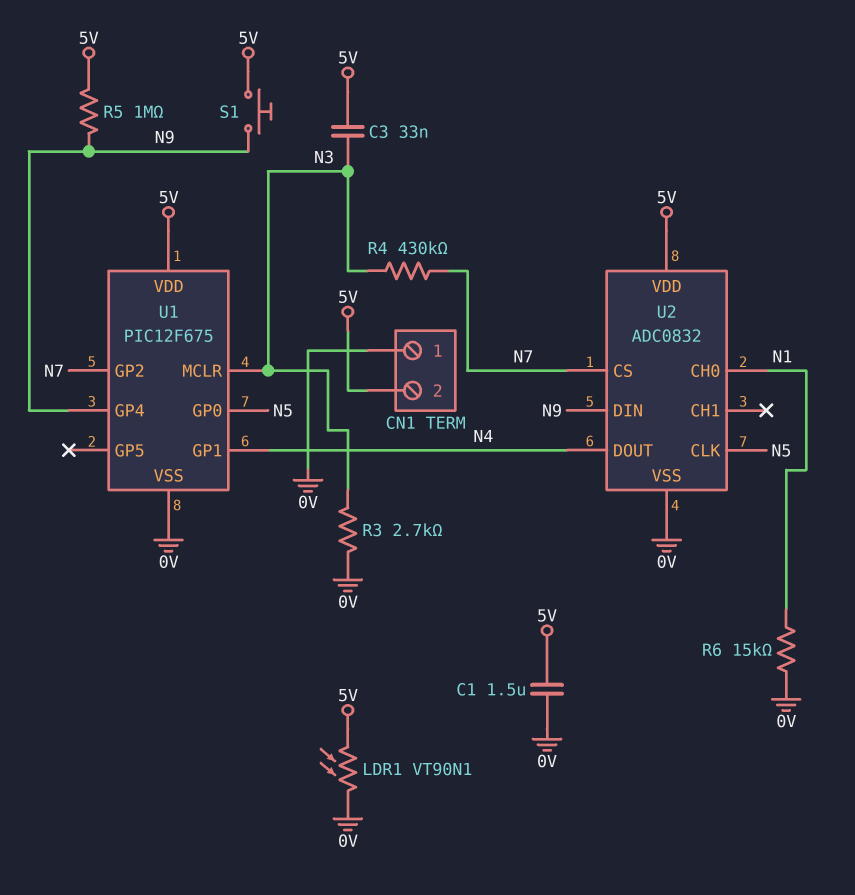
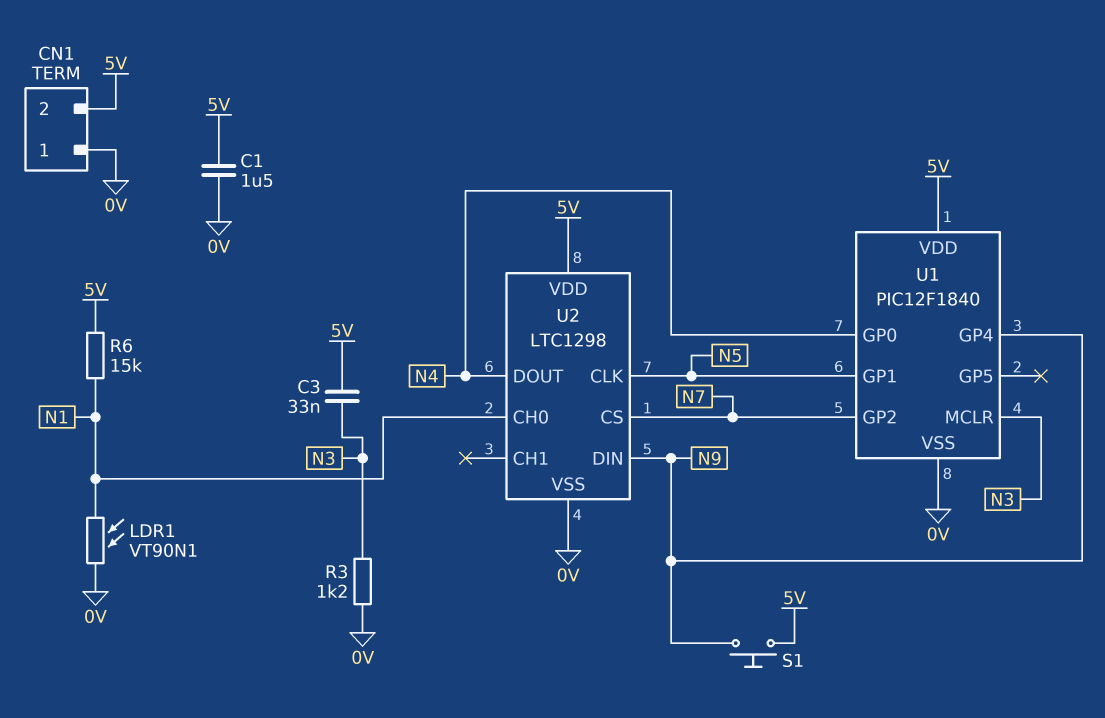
LDR1: VT90N1 (0V, 5V) -> VT90N1 (0V, N1)
R3: 2.7k (0V, N3) -> 1.2k (0V, N3)
R4: 430k (N3, N7) -> none
R5: 1M (5V, N9) -> none
R6: 15k (0V, N1) -> 15k (5V, N1)
U1: PIC12F675 -> PIC12F1840
U1 pin GP0: N5 -> N4
U1 pin GP1: N4 -> N5
U2: ADC0832 -> LTC1298

